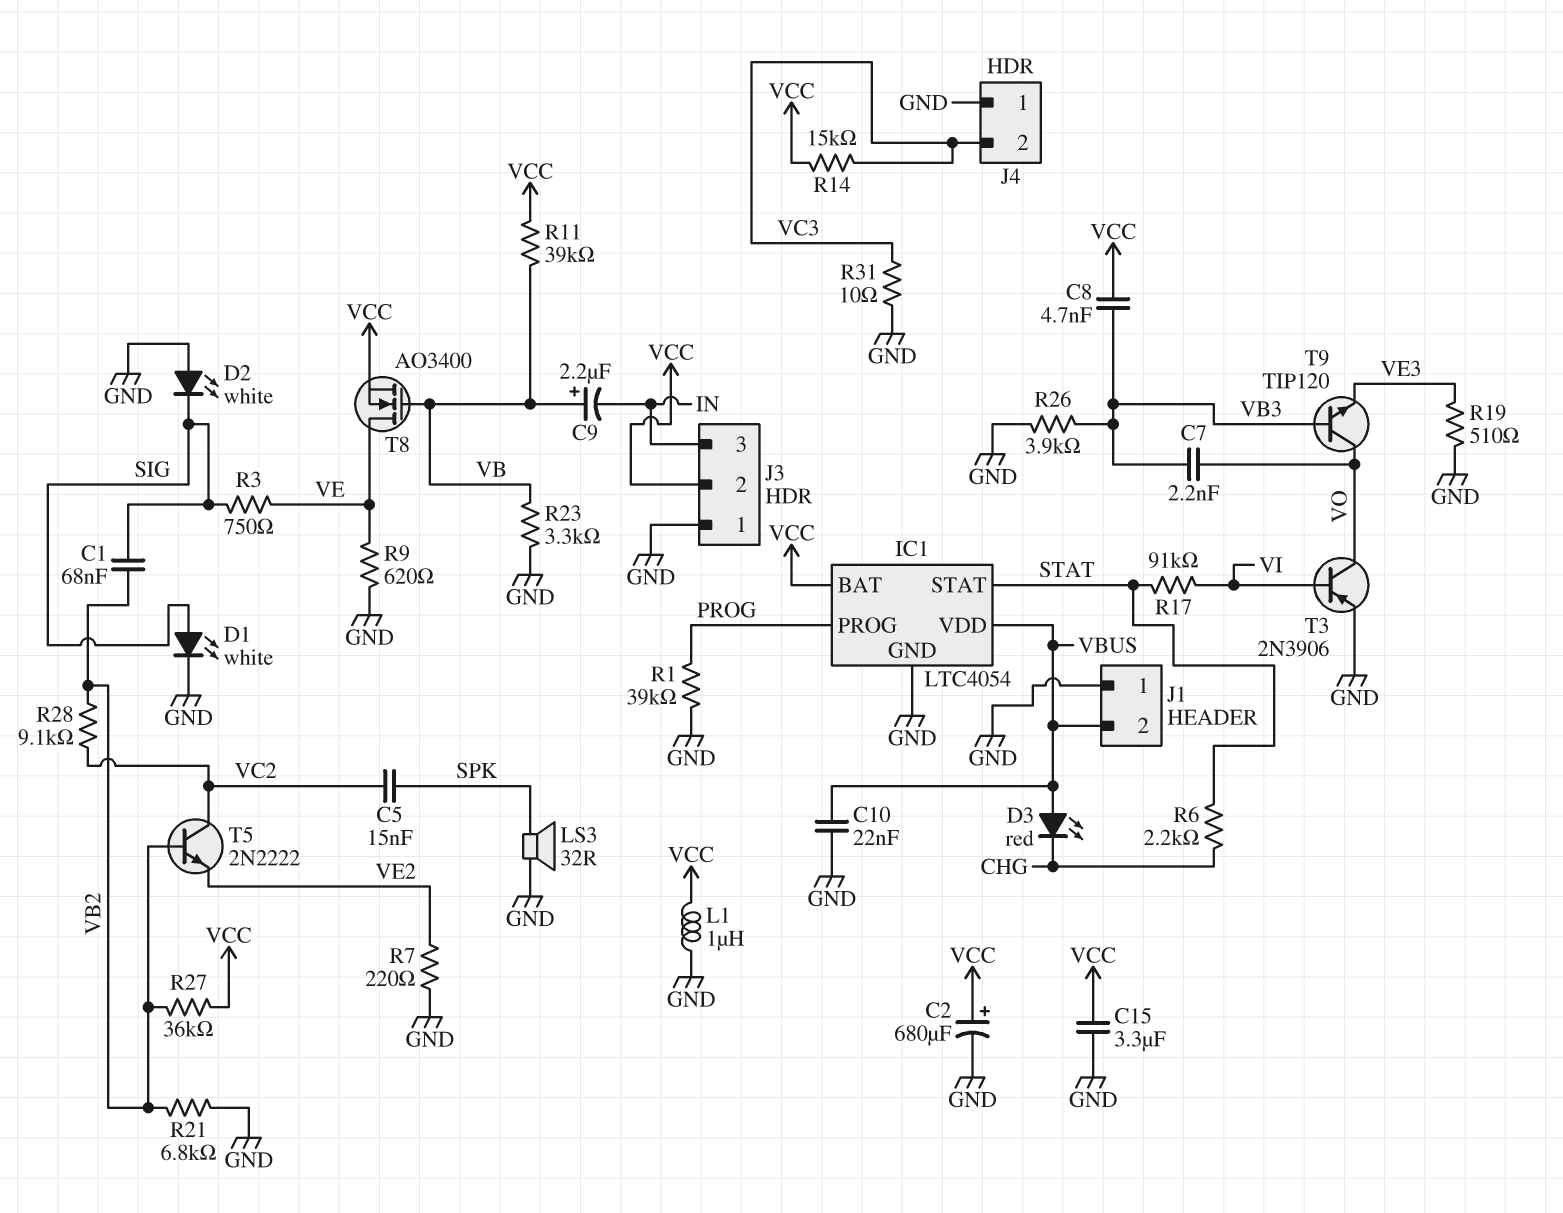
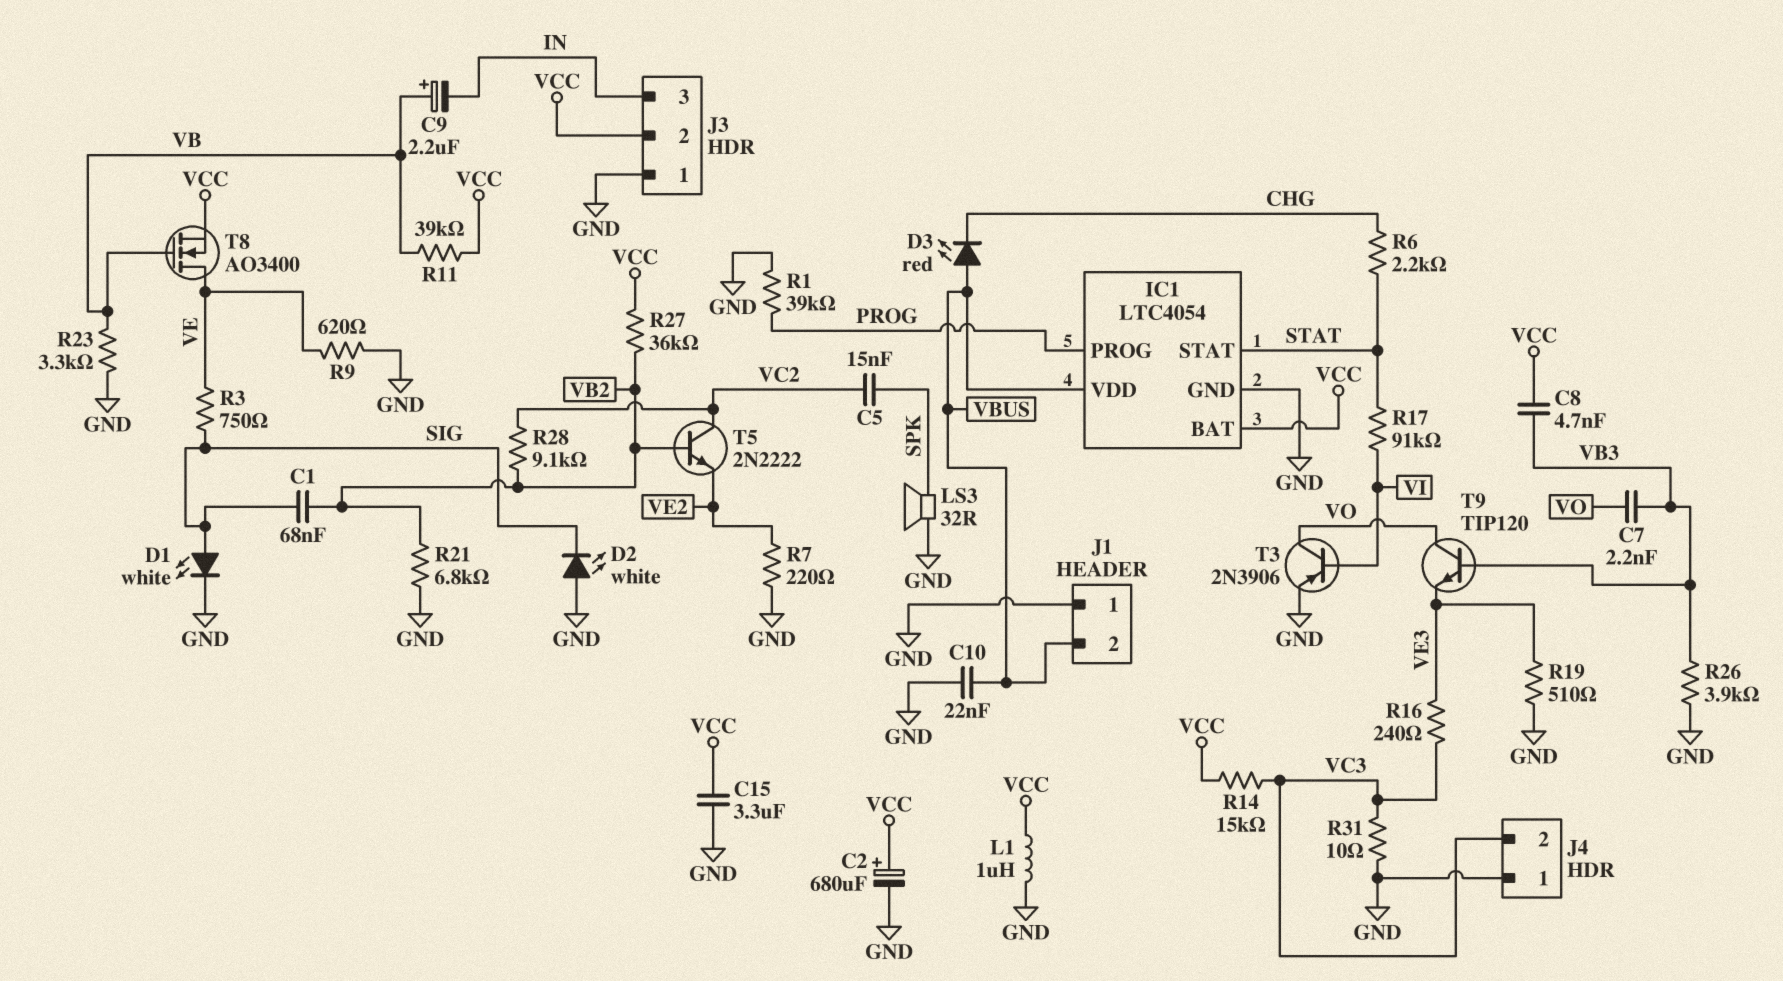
R16: none -> 240 (VC3, VE3)

